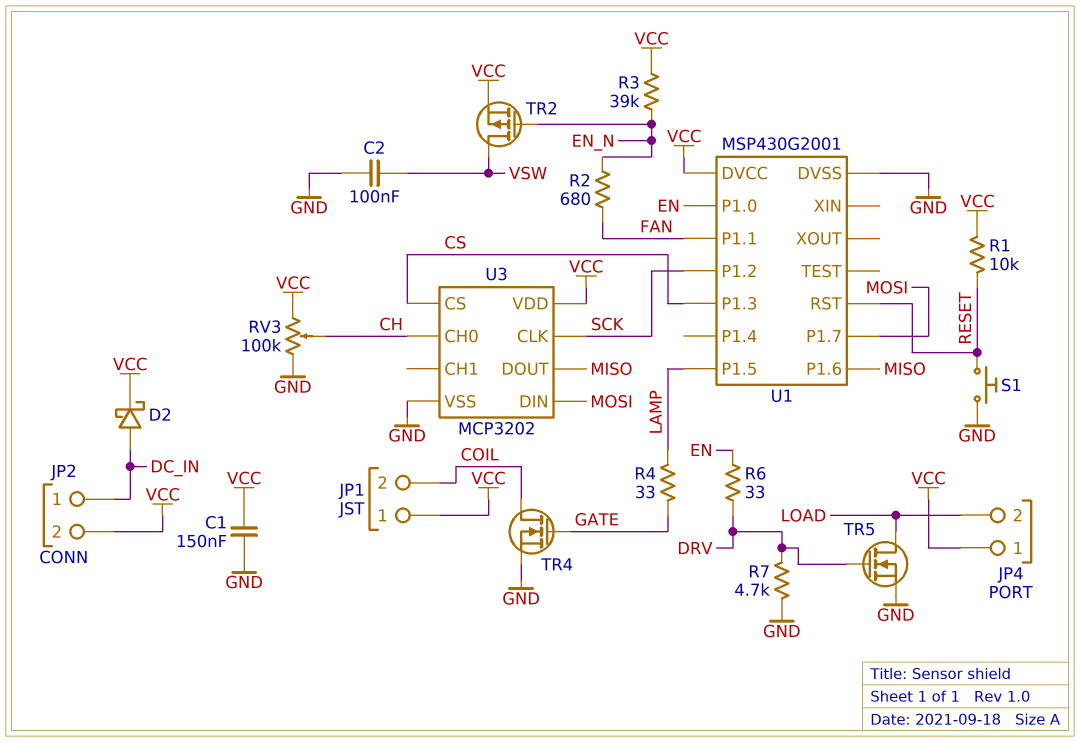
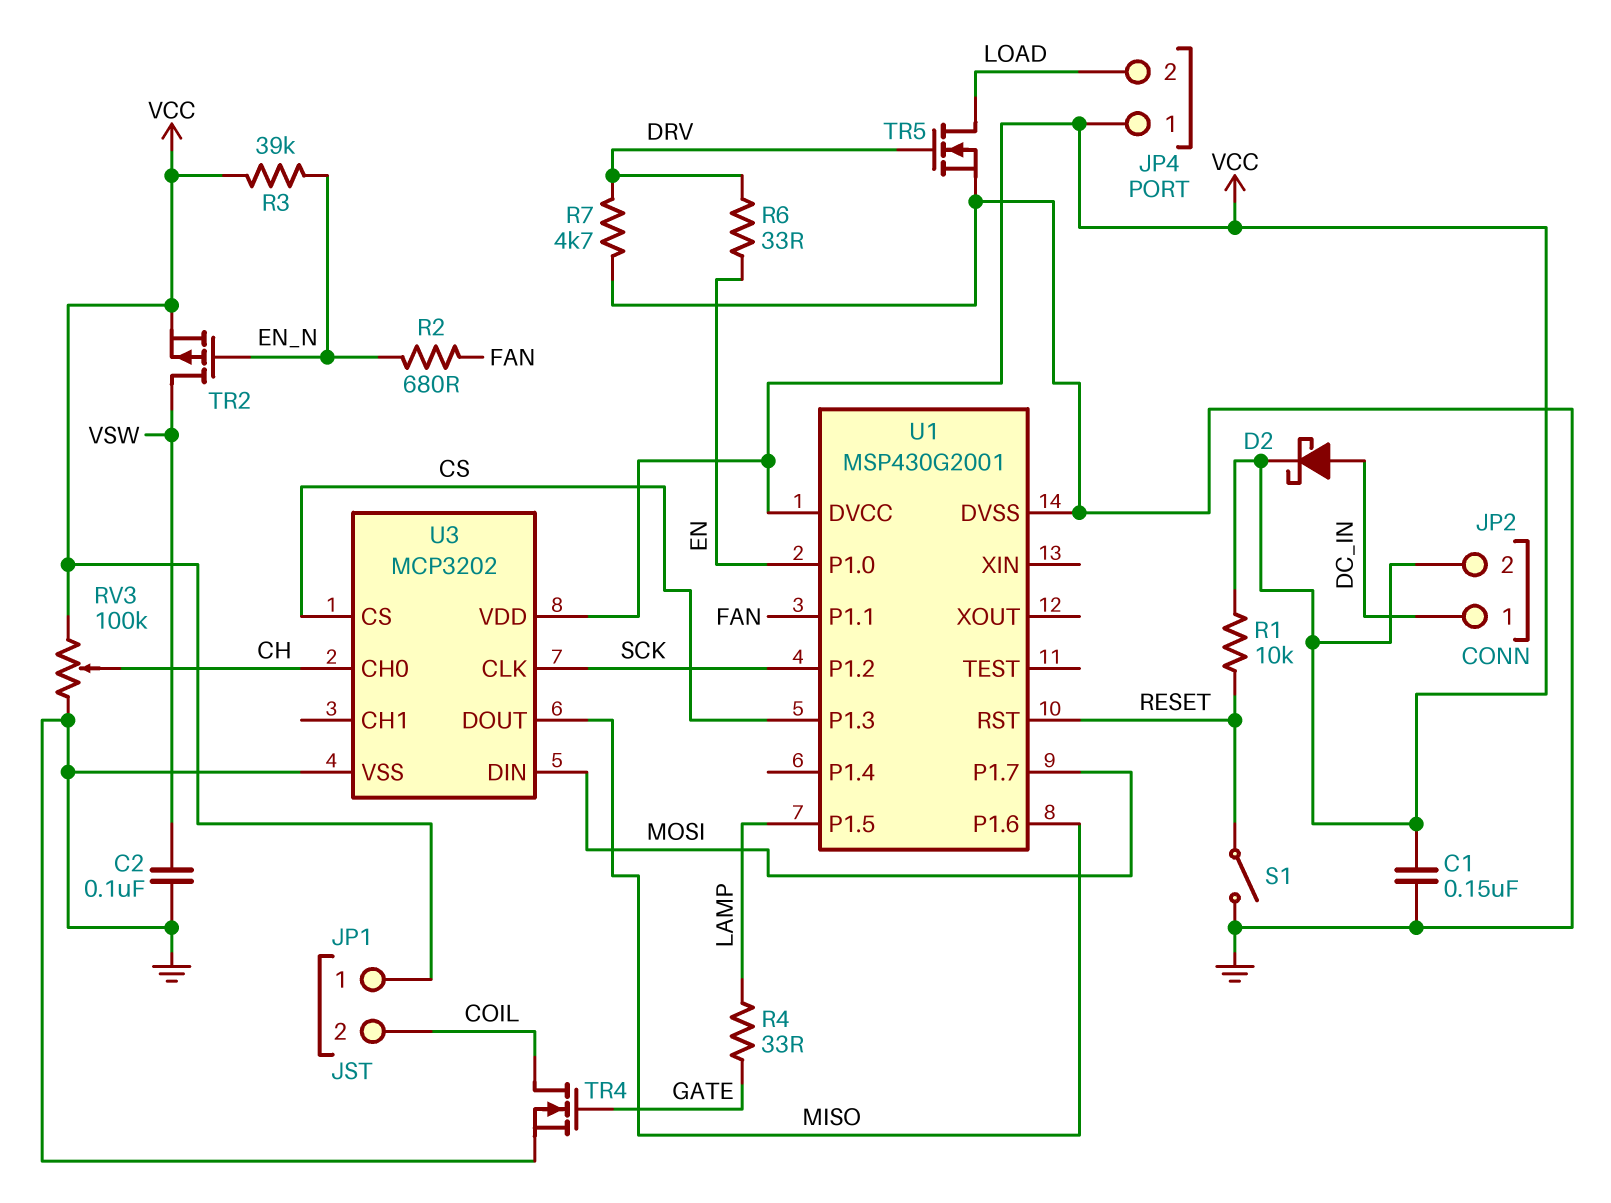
S1: button (GND, RESET) -> switch (GND, RESET)

